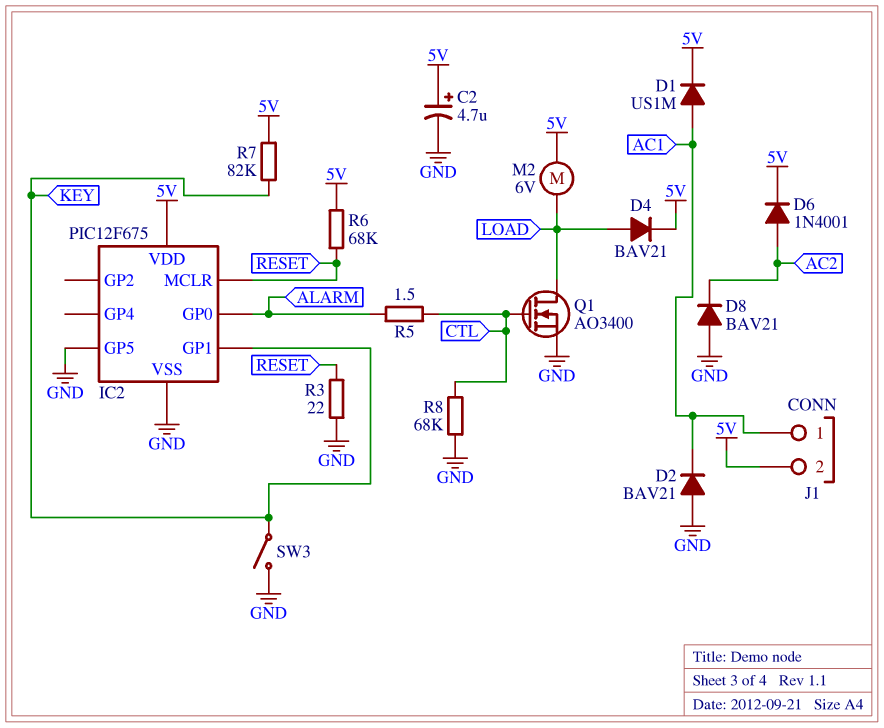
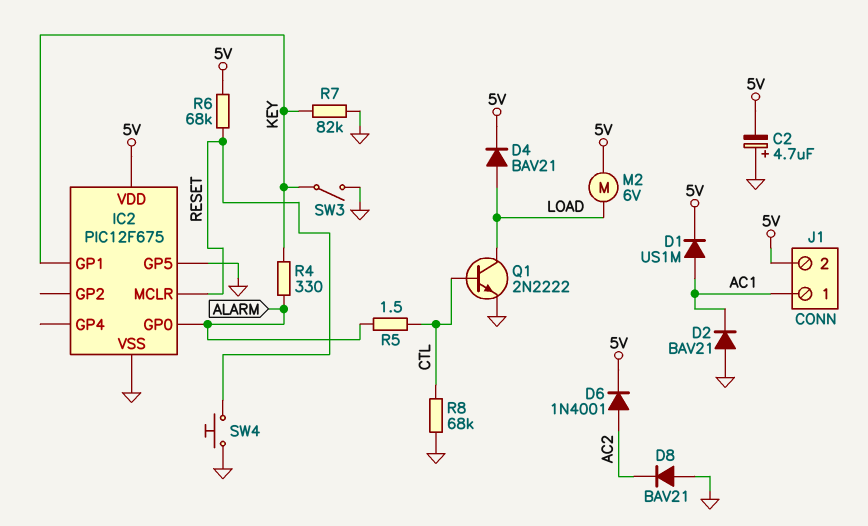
C2: 4.7uF (plus 5V, minus GND) -> 4.7uF (plus GND, minus 5V)
Q1: NMOS AO3400 (G CTL, D LOAD, S GND) -> NPN 2N2222 (B CTL, C LOAD, E GND)
R3: 22 (GND, RESET) -> none
R4: none -> 330 (ALARM, KEY)
R7: 82k (5V, KEY) -> 82k (GND, KEY)
SW4: none -> button (GND, RESET)

